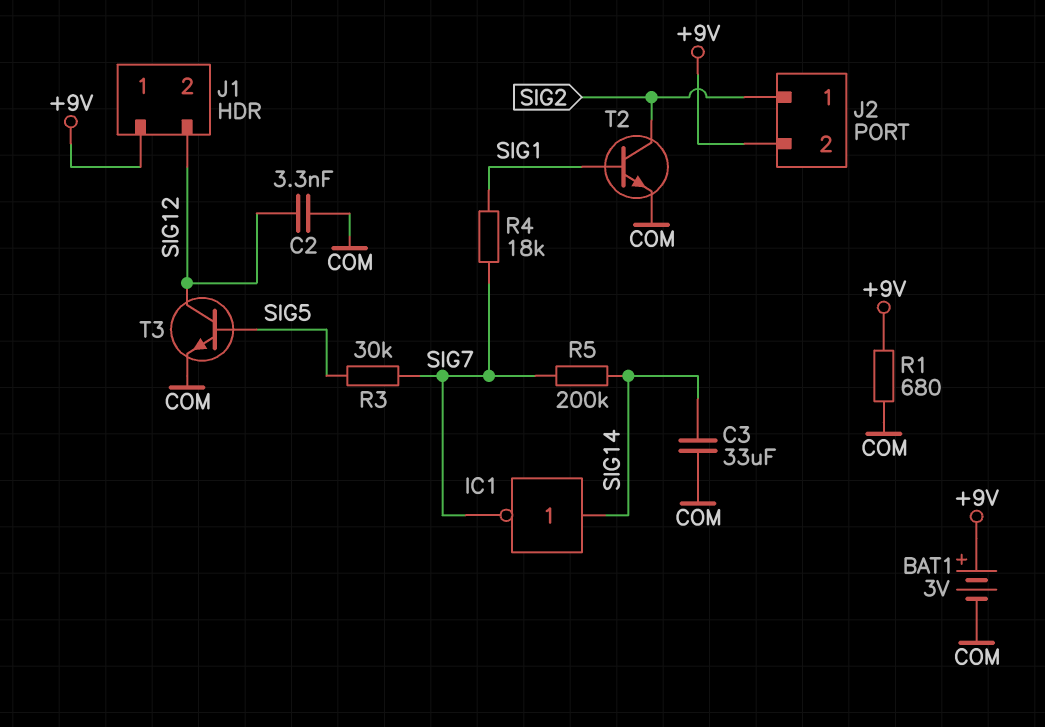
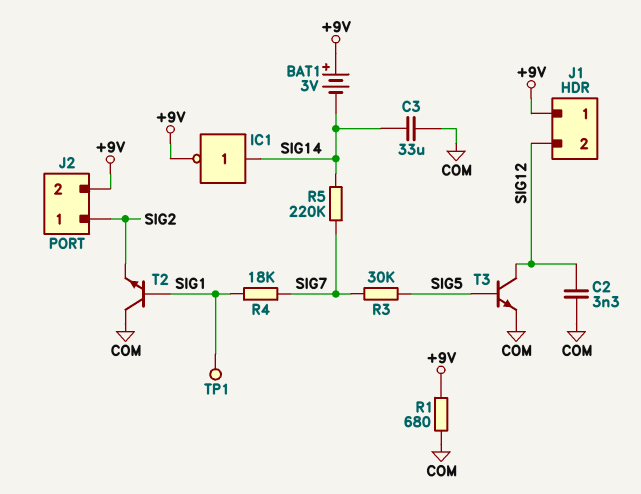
BAT1: 3V (plus +9V, minus COM) -> 3V (plus +9V, minus SIG14)
IC1: NOT (in SIG14, out SIG7) -> NOT (in SIG14, out +9V)
R5: 200k (SIG7, SIG14) -> 220k (SIG7, SIG14)
T2: NPN (B SIG1, C SIG2, E COM) -> NPN (B SIG1, C COM, E SIG2)
TP1: none -> test point (SIG1)

